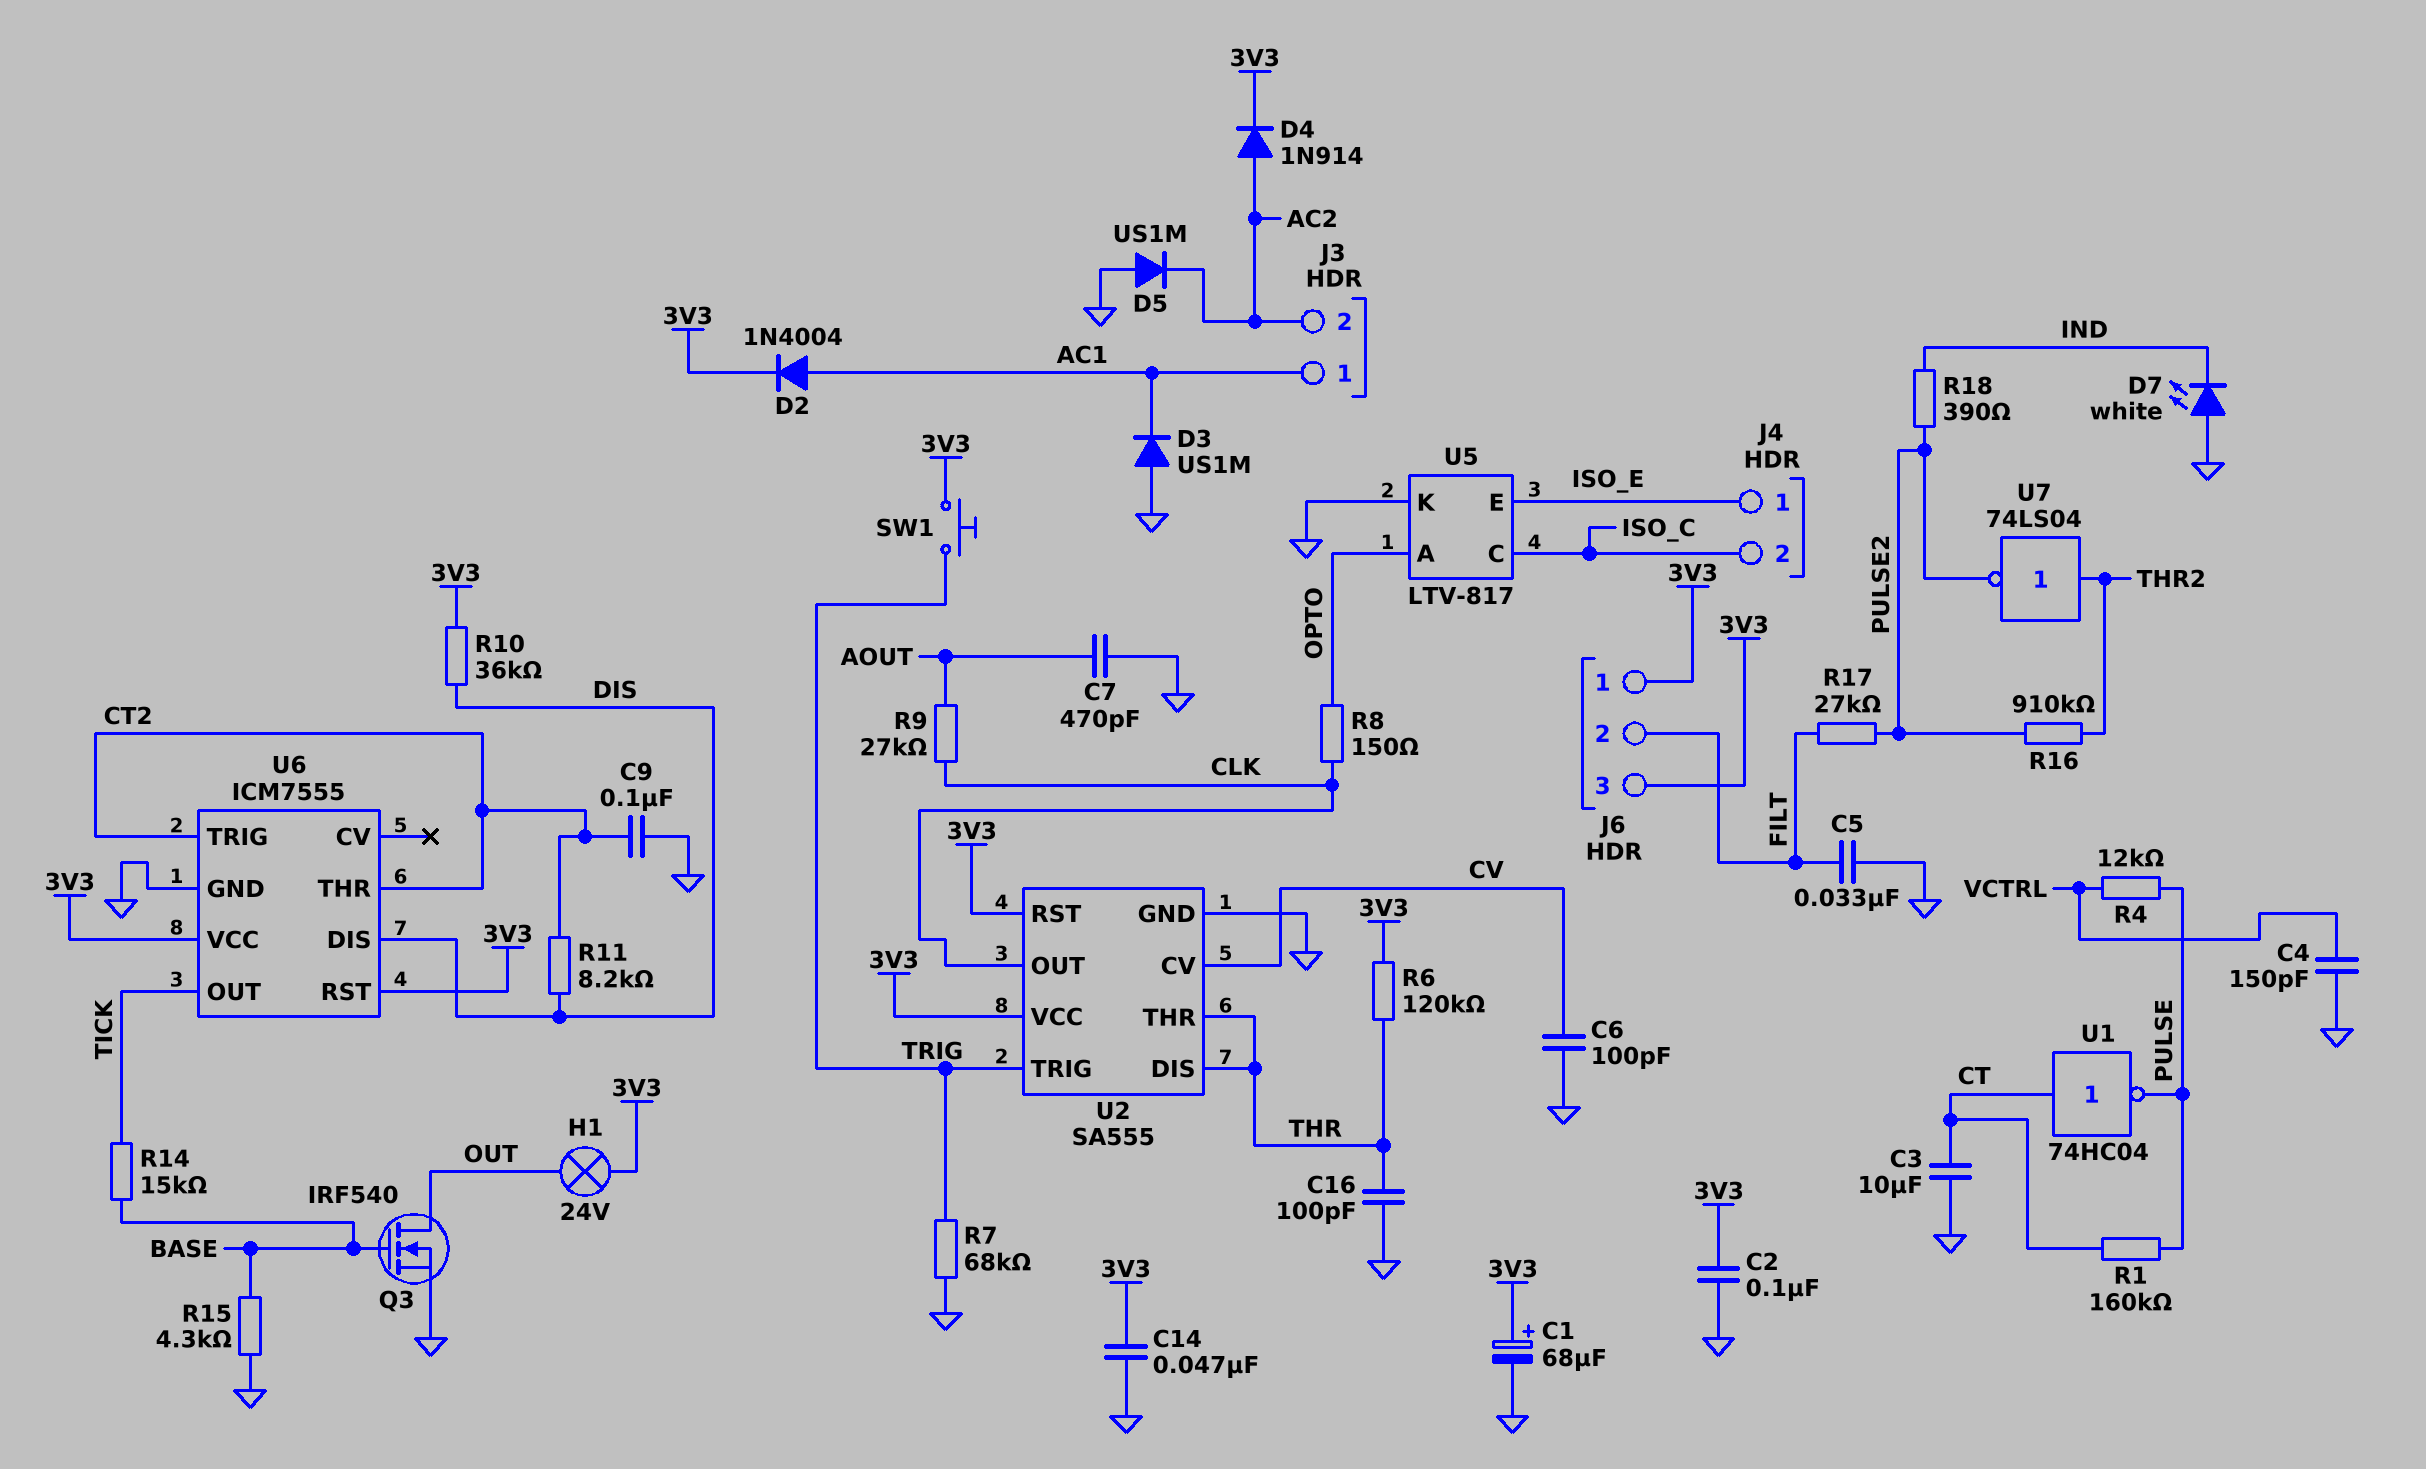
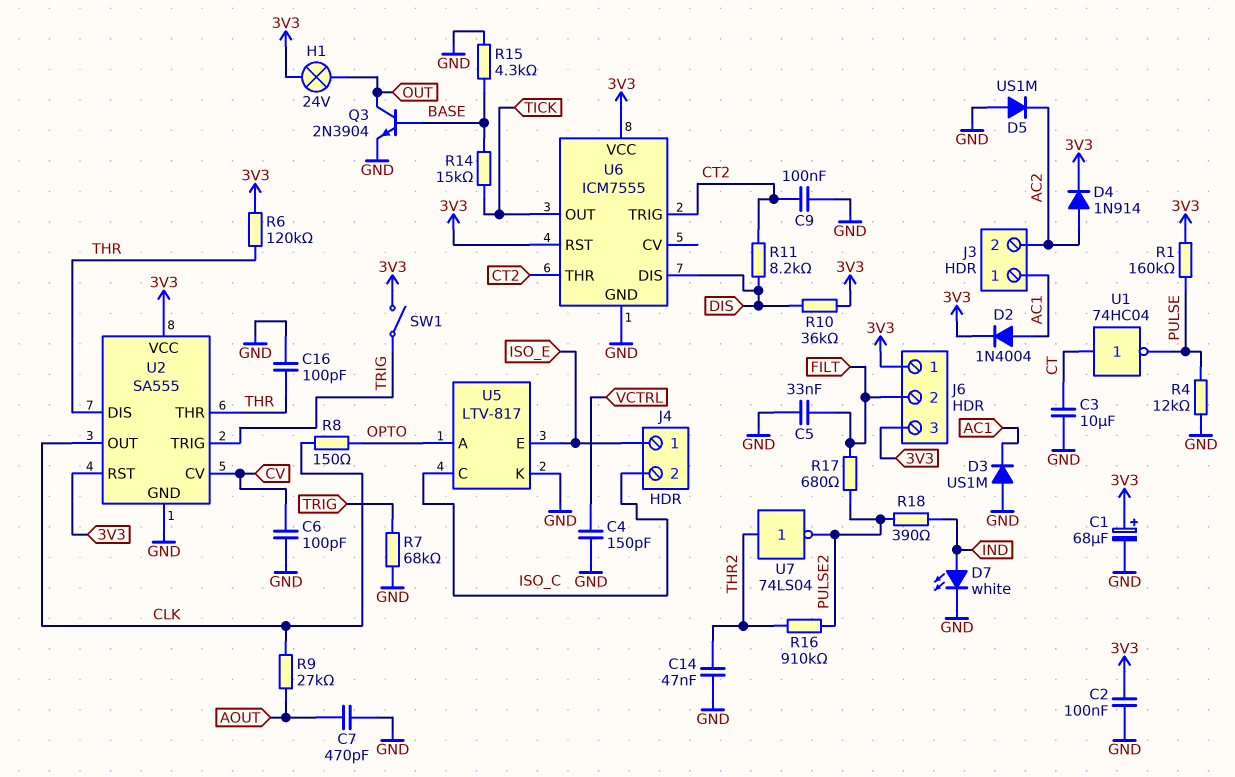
C14: 47nF (3V3, GND) -> 47nF (GND, THR2)
D7: LED white (A GND, K IND) -> LED white (A IND, K GND)
Q3: NMOS IRF540 (G BASE, D OUT, S GND) -> NPN 2N3904 (B BASE, C OUT, E GND)
R1: 160k (CT, PULSE) -> 160k (3V3, PULSE)
R4: 12k (PULSE, VCTRL) -> 12k (GND, PULSE)
R17: 27k (FILT, PULSE2) -> 680 (FILT, PULSE2)
SW1: button (3V3, TRIG) -> switch (3V3, TRIG)

